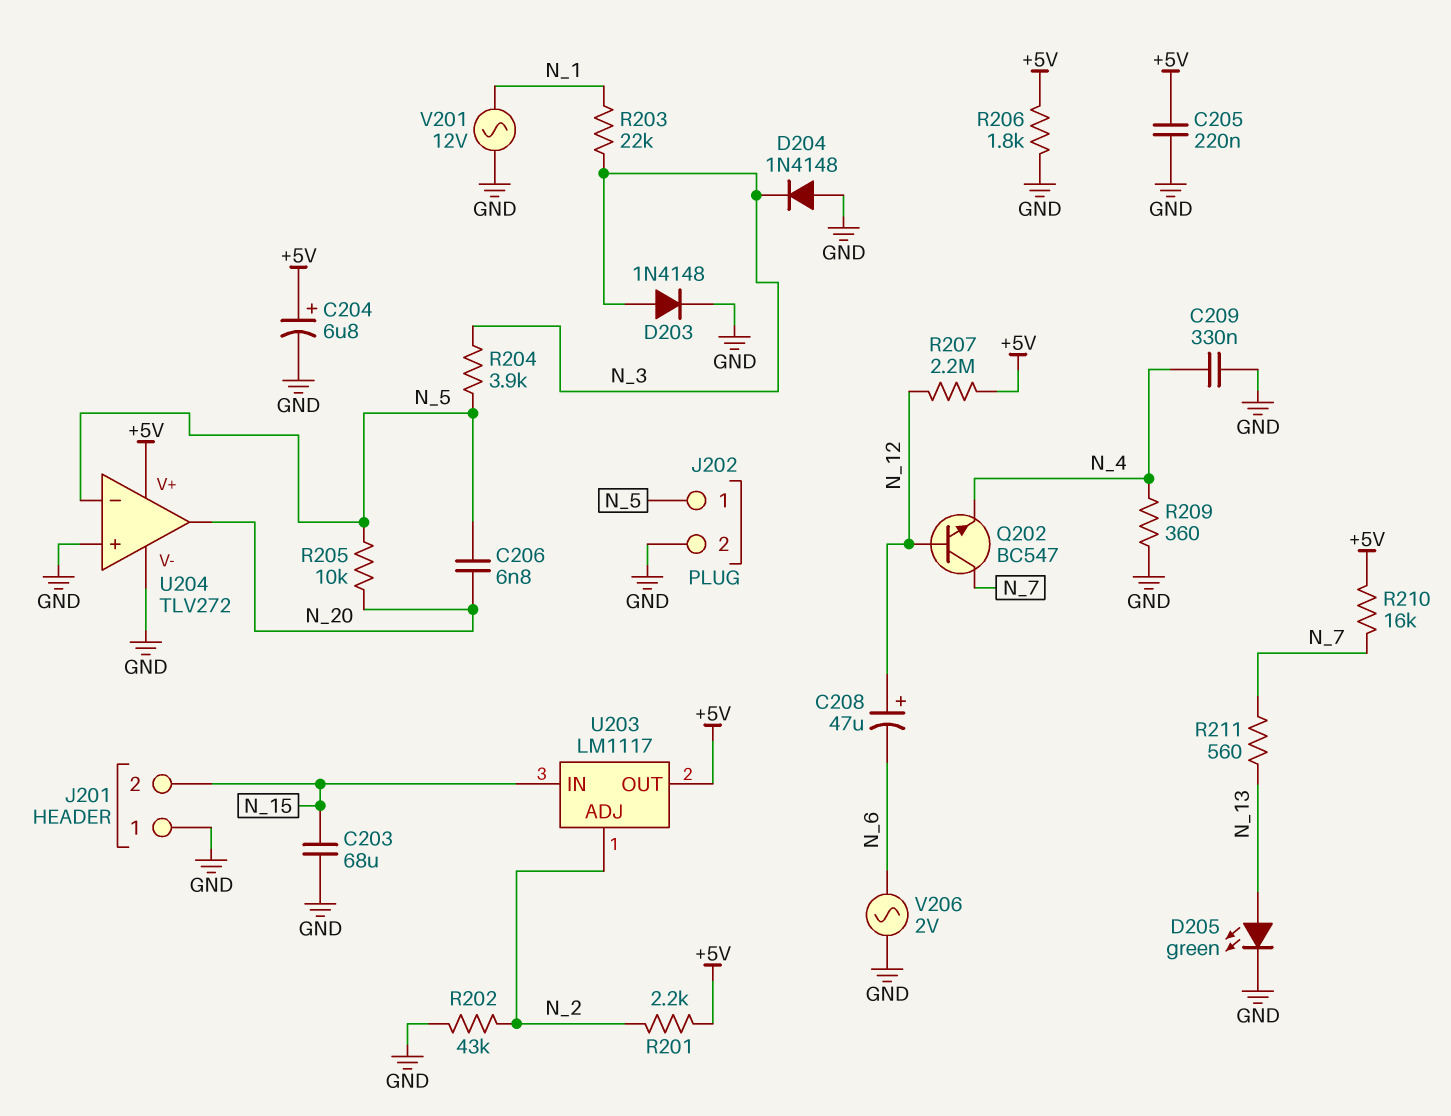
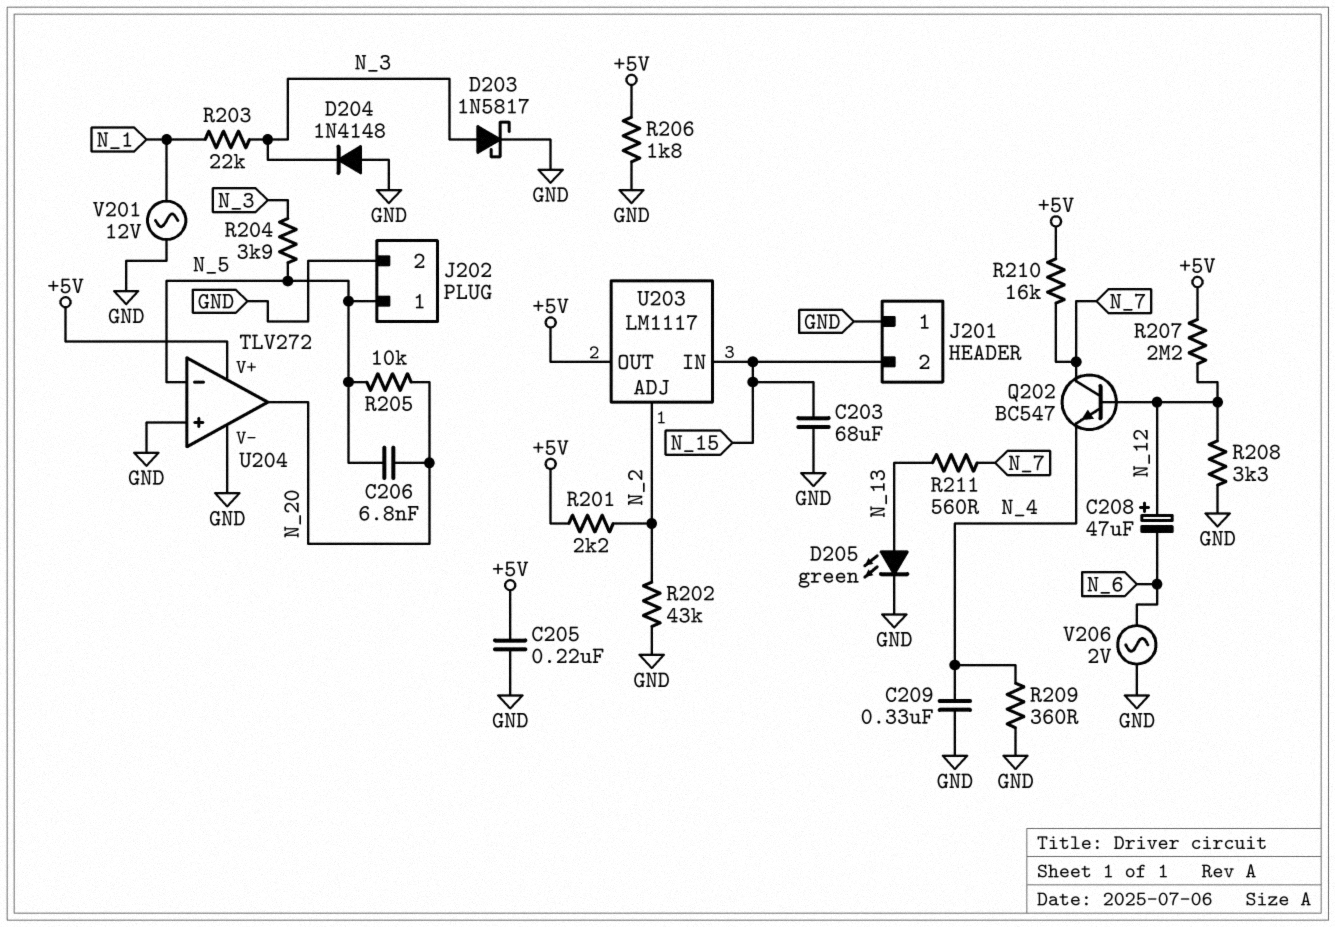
C204: 6.8uF (plus +5V, minus GND) -> none
D203: diode 1N4148 (A N_3, K GND) -> schottky 1N5817 (A N_3, K GND)
R208: none -> 3.3k (GND, N_12)

